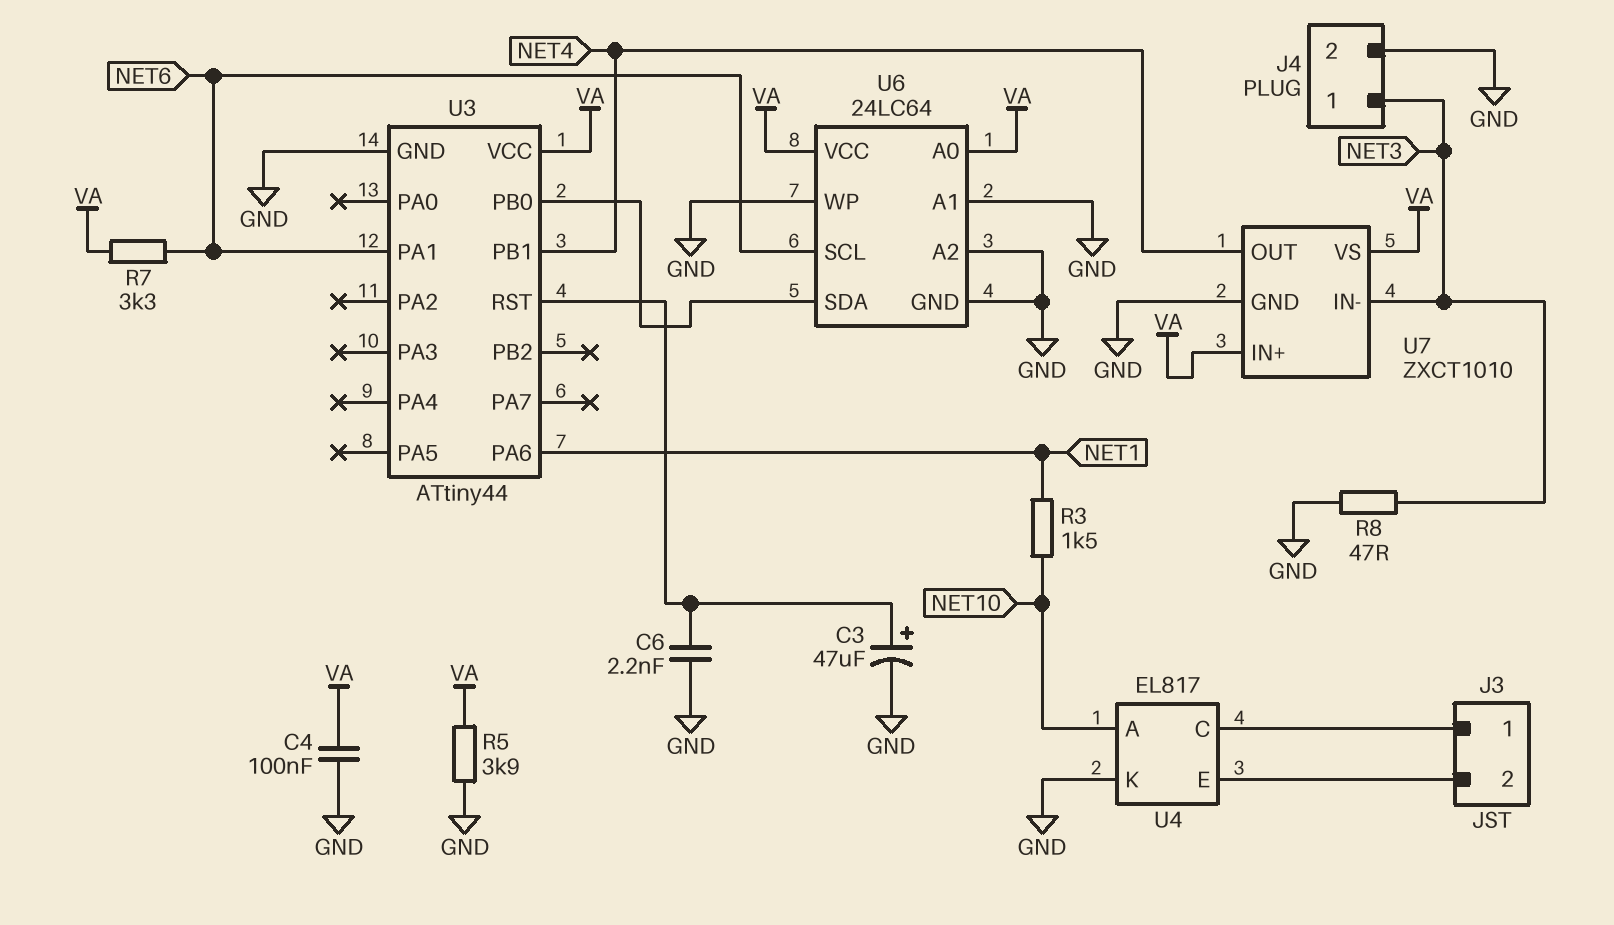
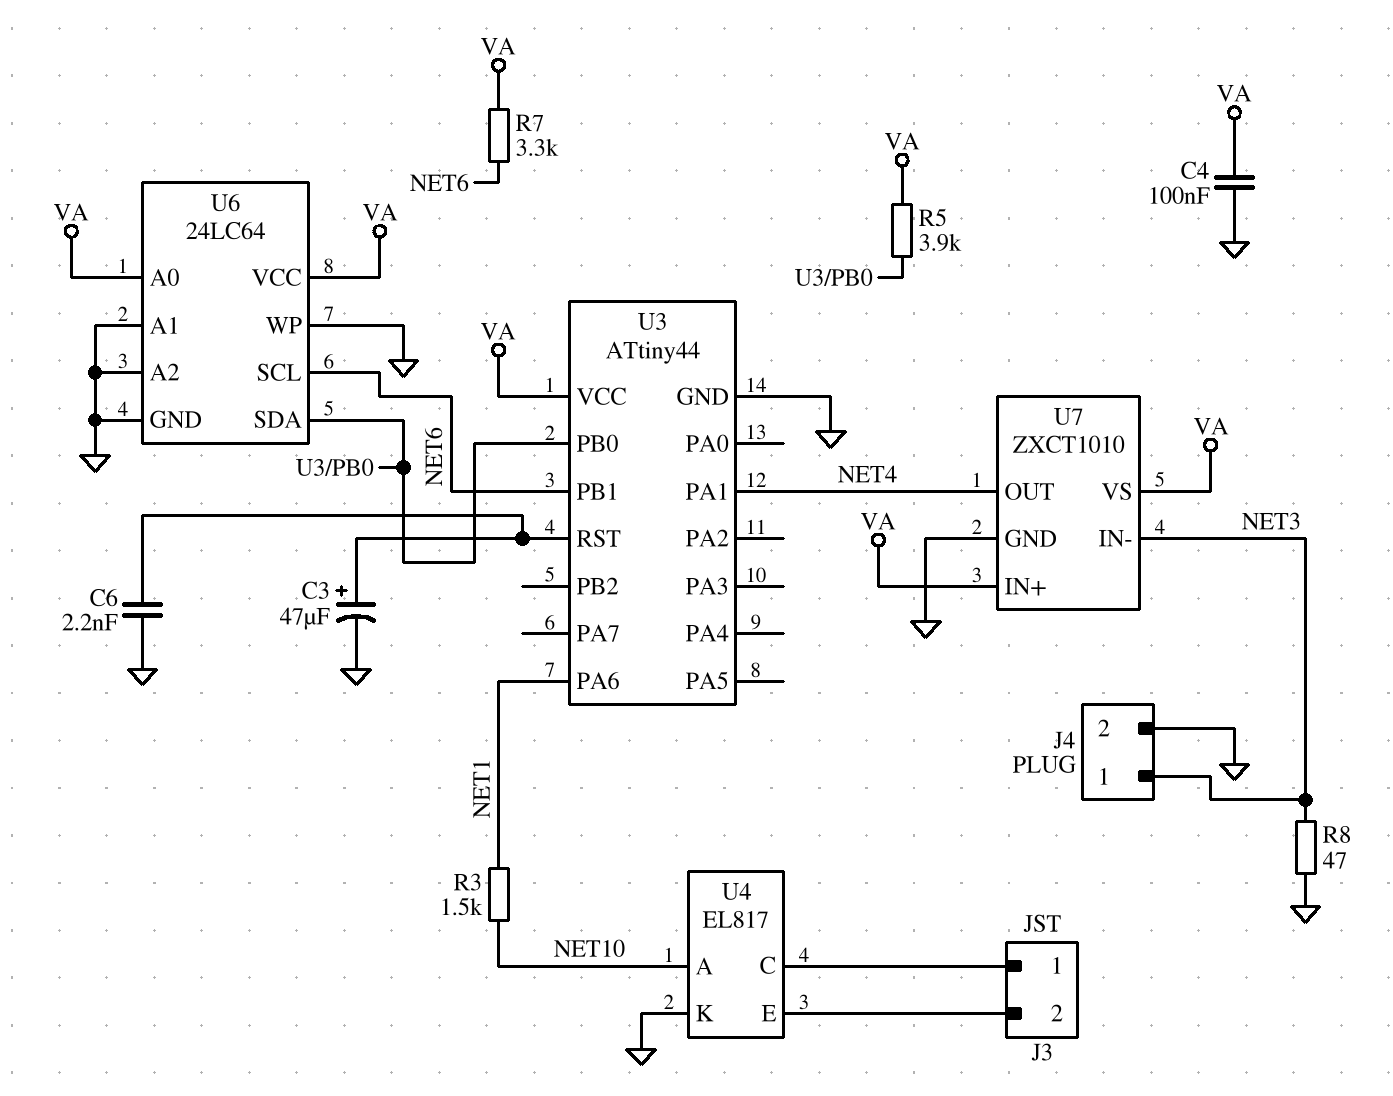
R5: 3.9k (GND, VA) -> 3.9k (U3/PB0, VA)
U3 pin PA1: NET6 -> NET4
U3 pin PB1: NET4 -> NET6

